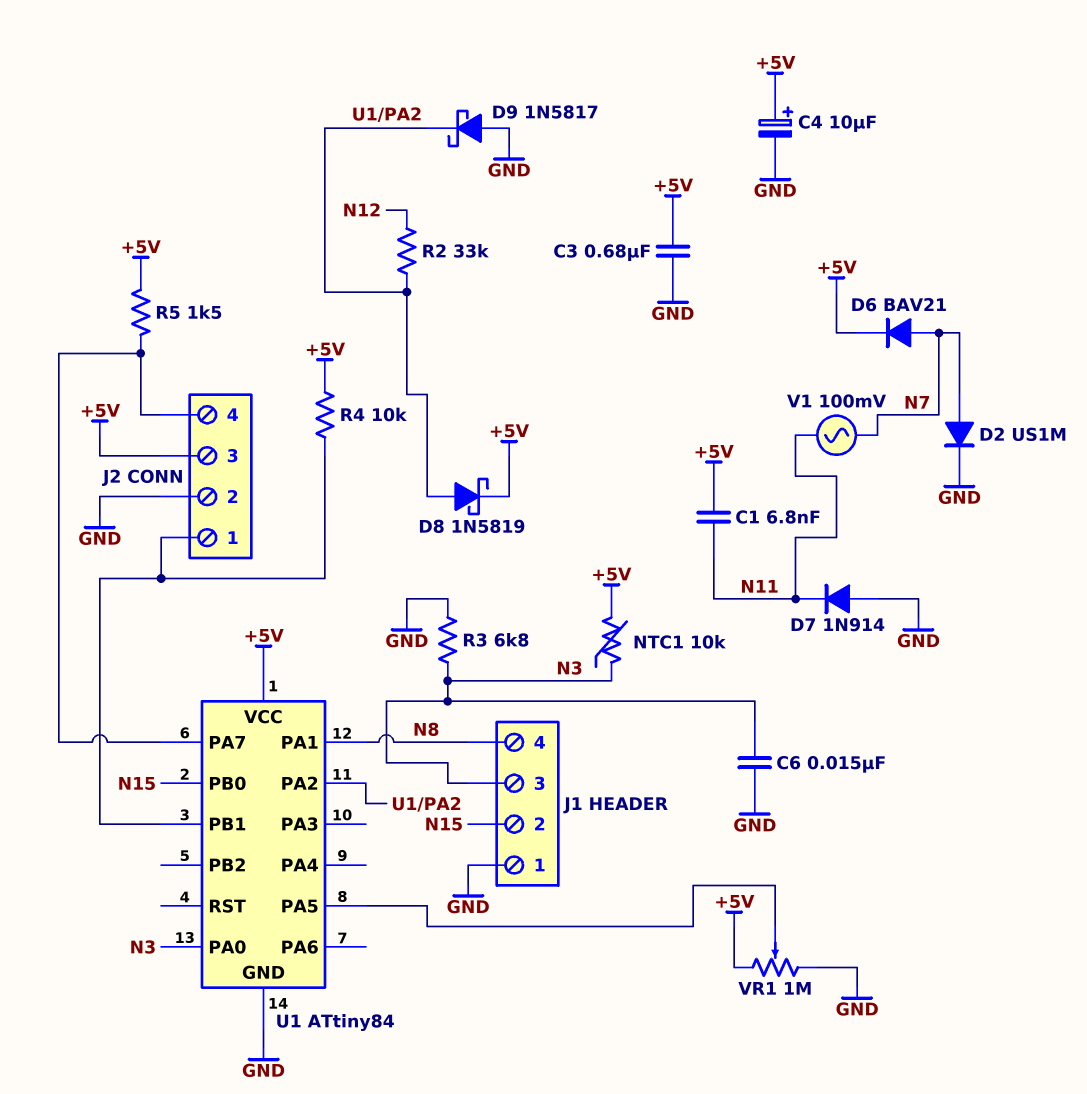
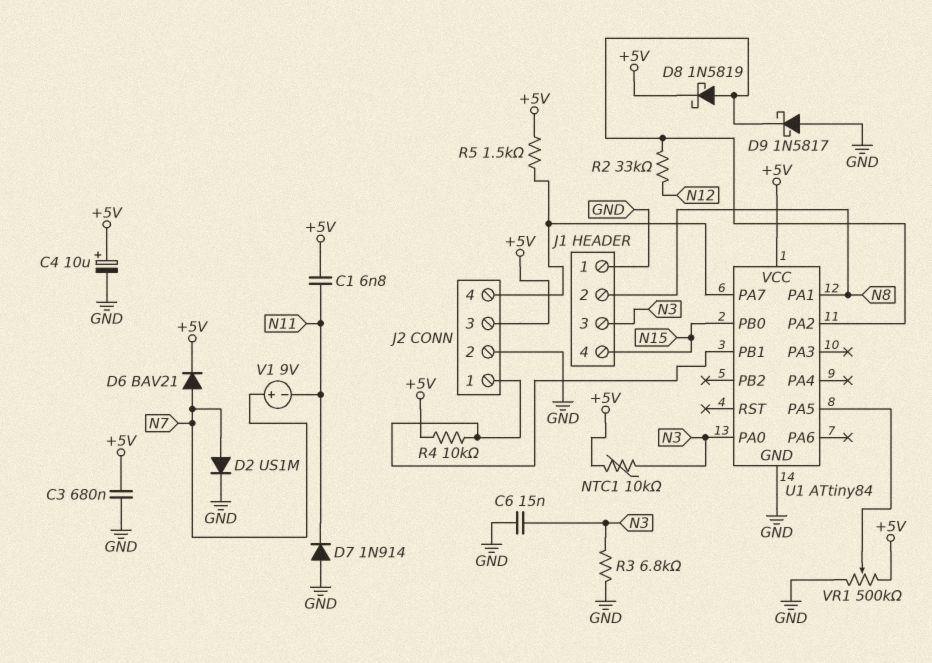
J1 pin 2: N15 -> N8
J1 pin 4: N8 -> N15
V1: AC 100mV (N7, N11) -> 9V (plus N7, minus N11)
VR1: 1M (+5V, GND, wiper U1/PA5) -> 500k (+5V, GND, wiper U1/PA5)

